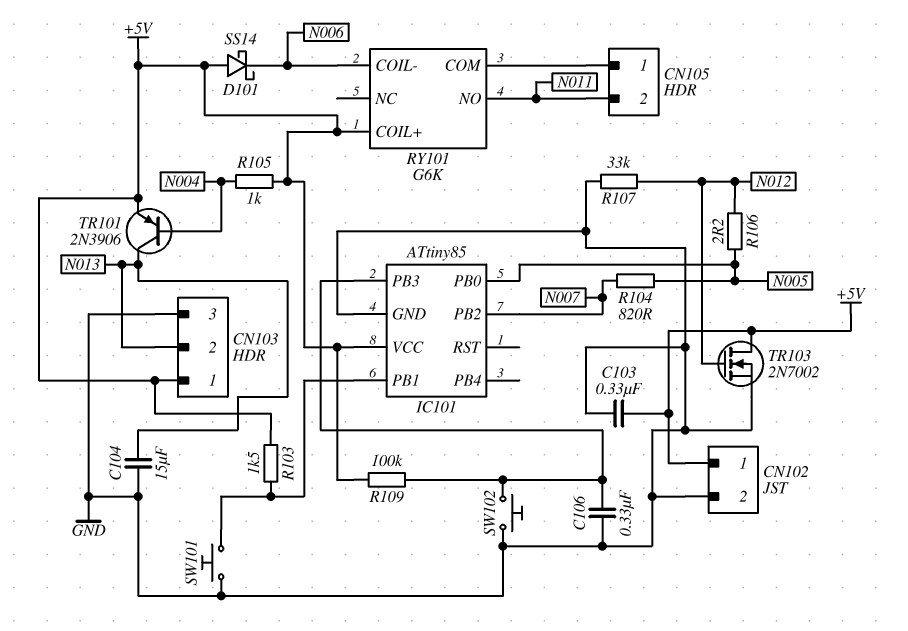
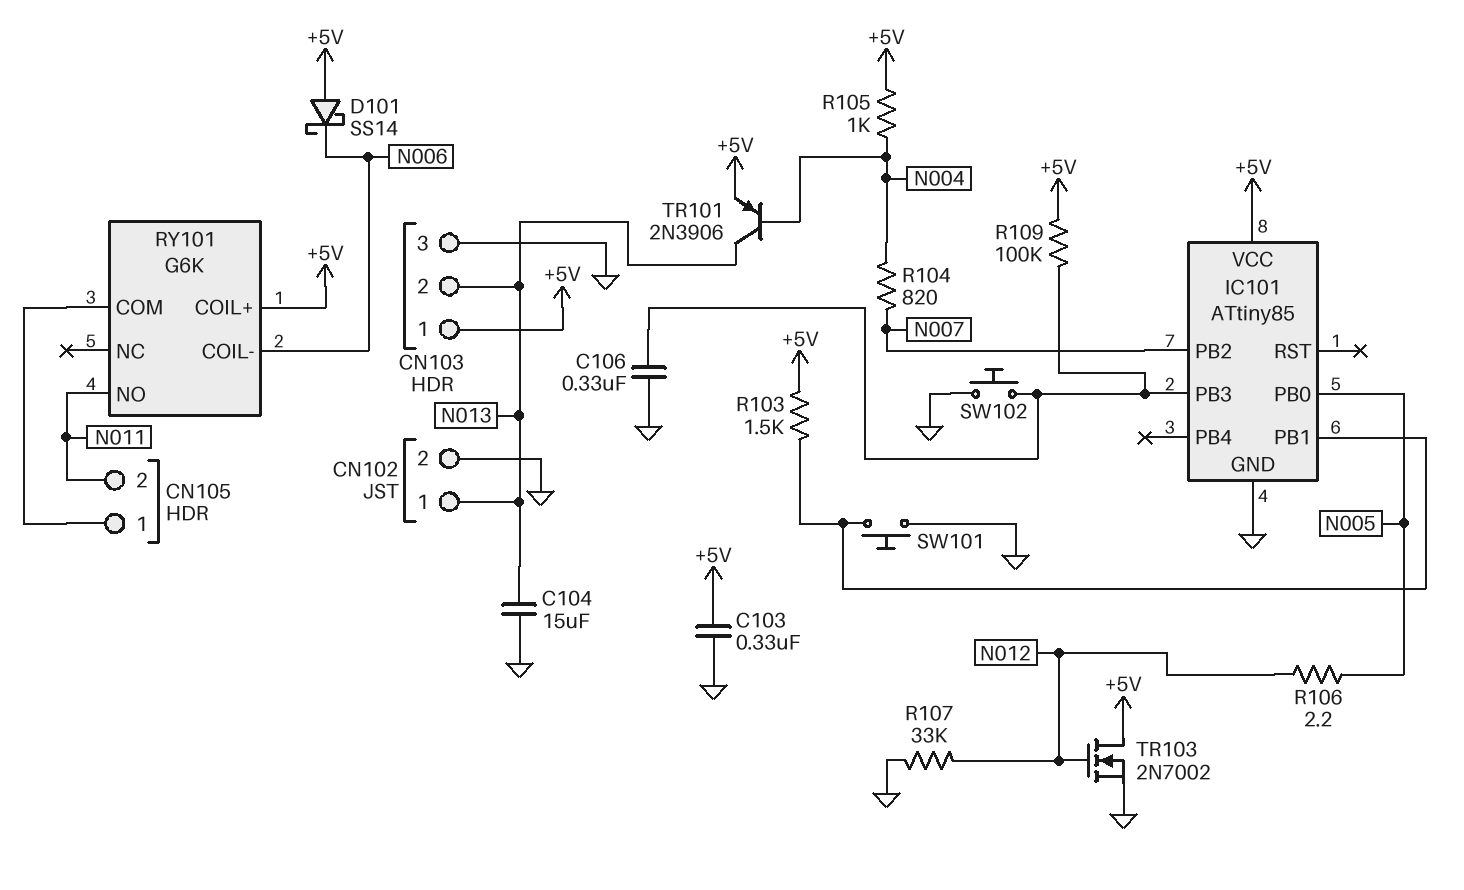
CN102 pin 1: +5V -> N013
R104: 820 (N005, N007) -> 820 (N004, N007)

